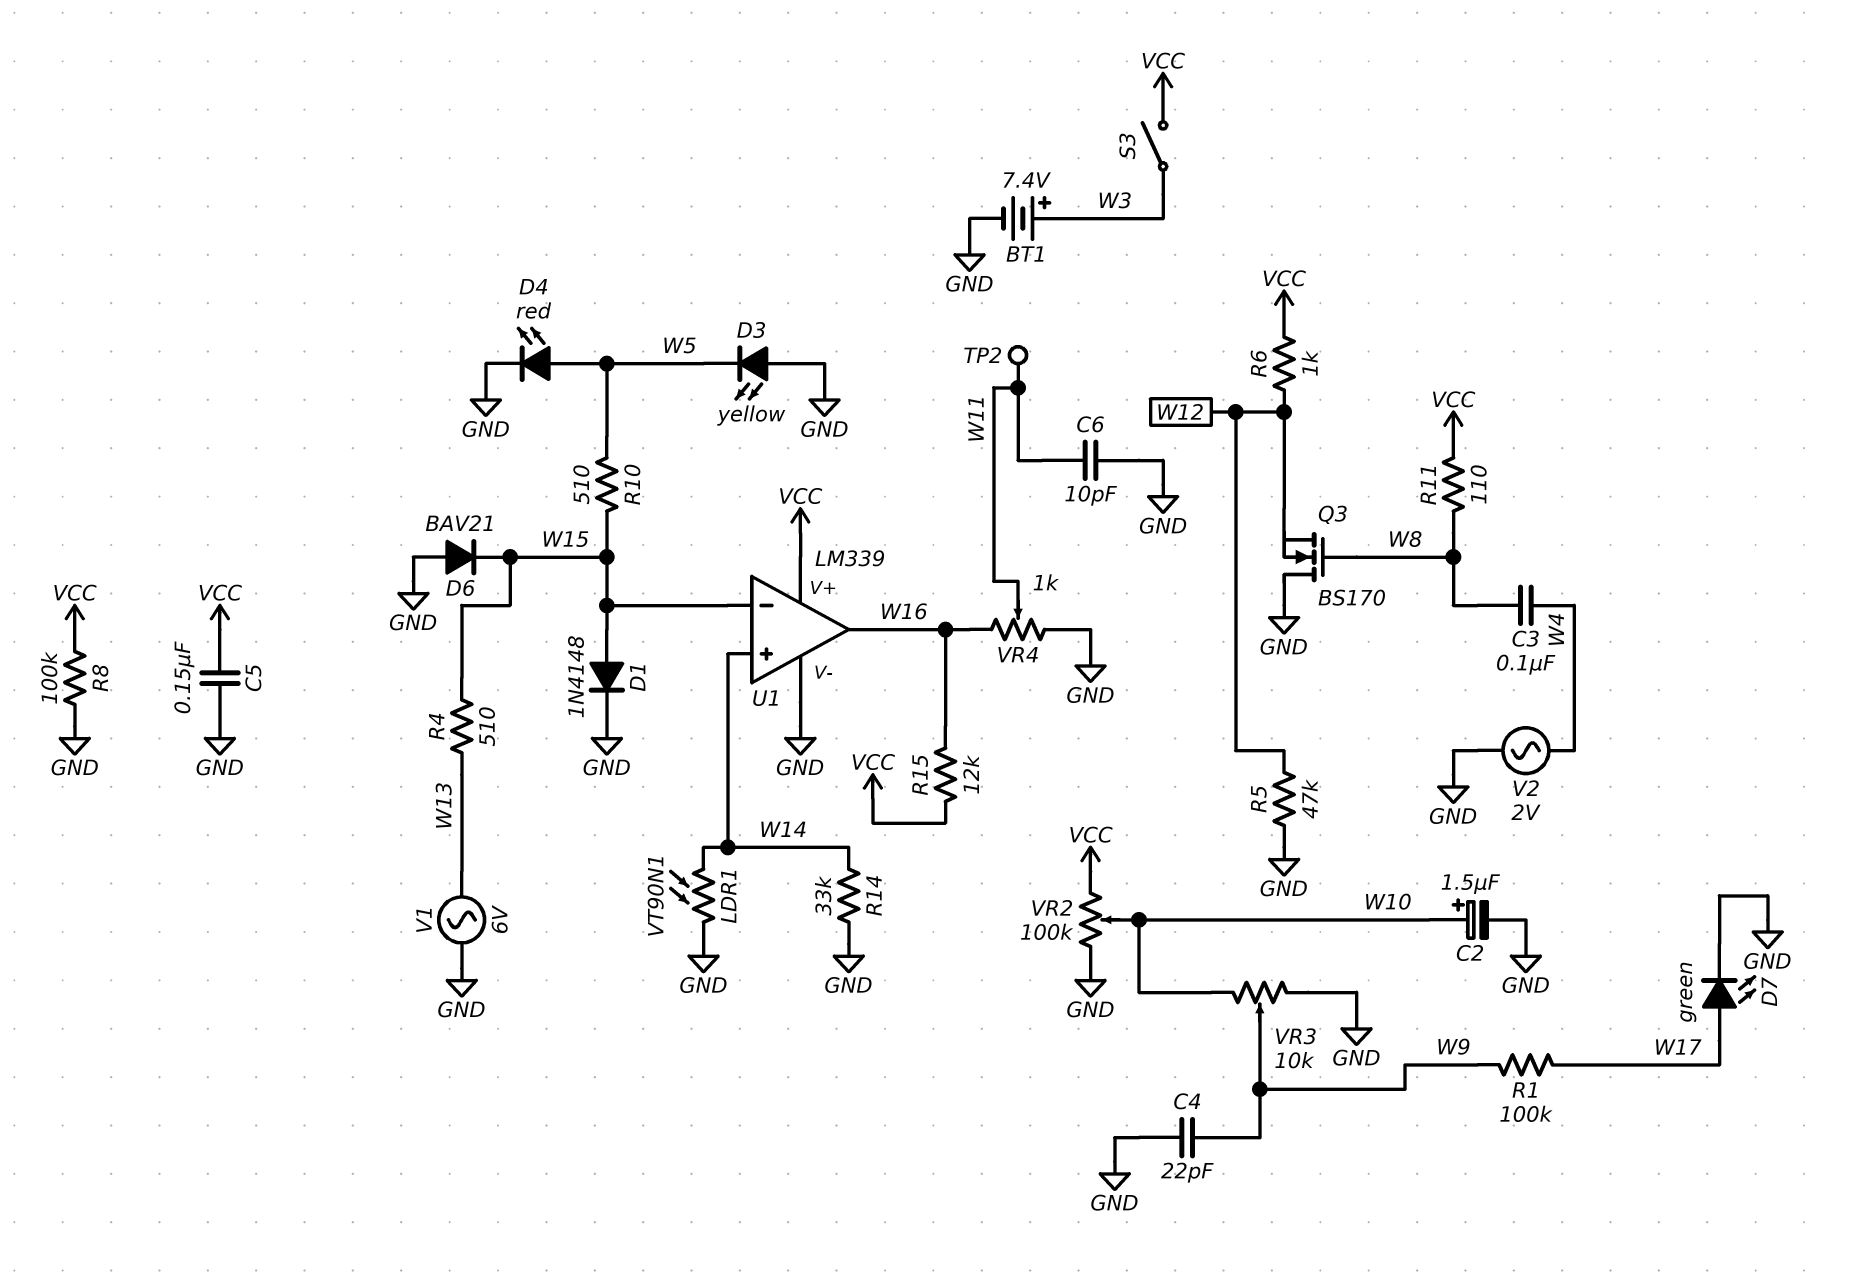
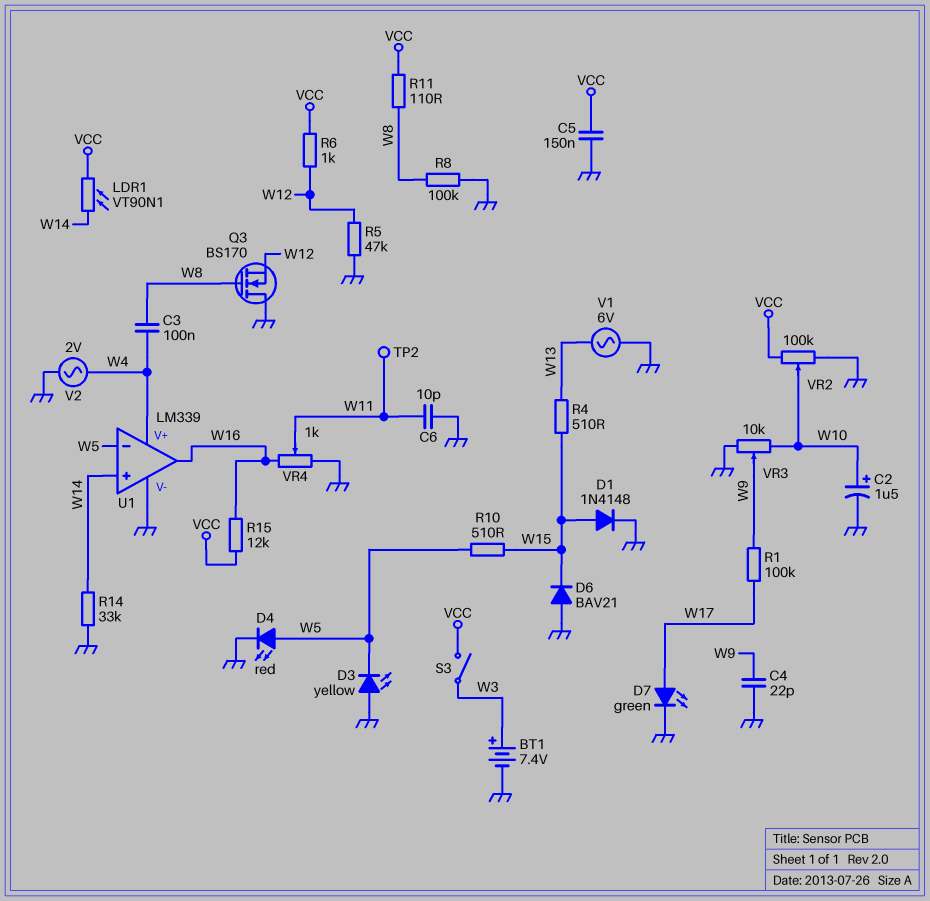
LDR1: VT90N1 (GND, W14) -> VT90N1 (VCC, W14)
R8: 100k (GND, VCC) -> 100k (GND, W8)
U1 pin V+: VCC -> W4
U1 pin in-: W15 -> W5

